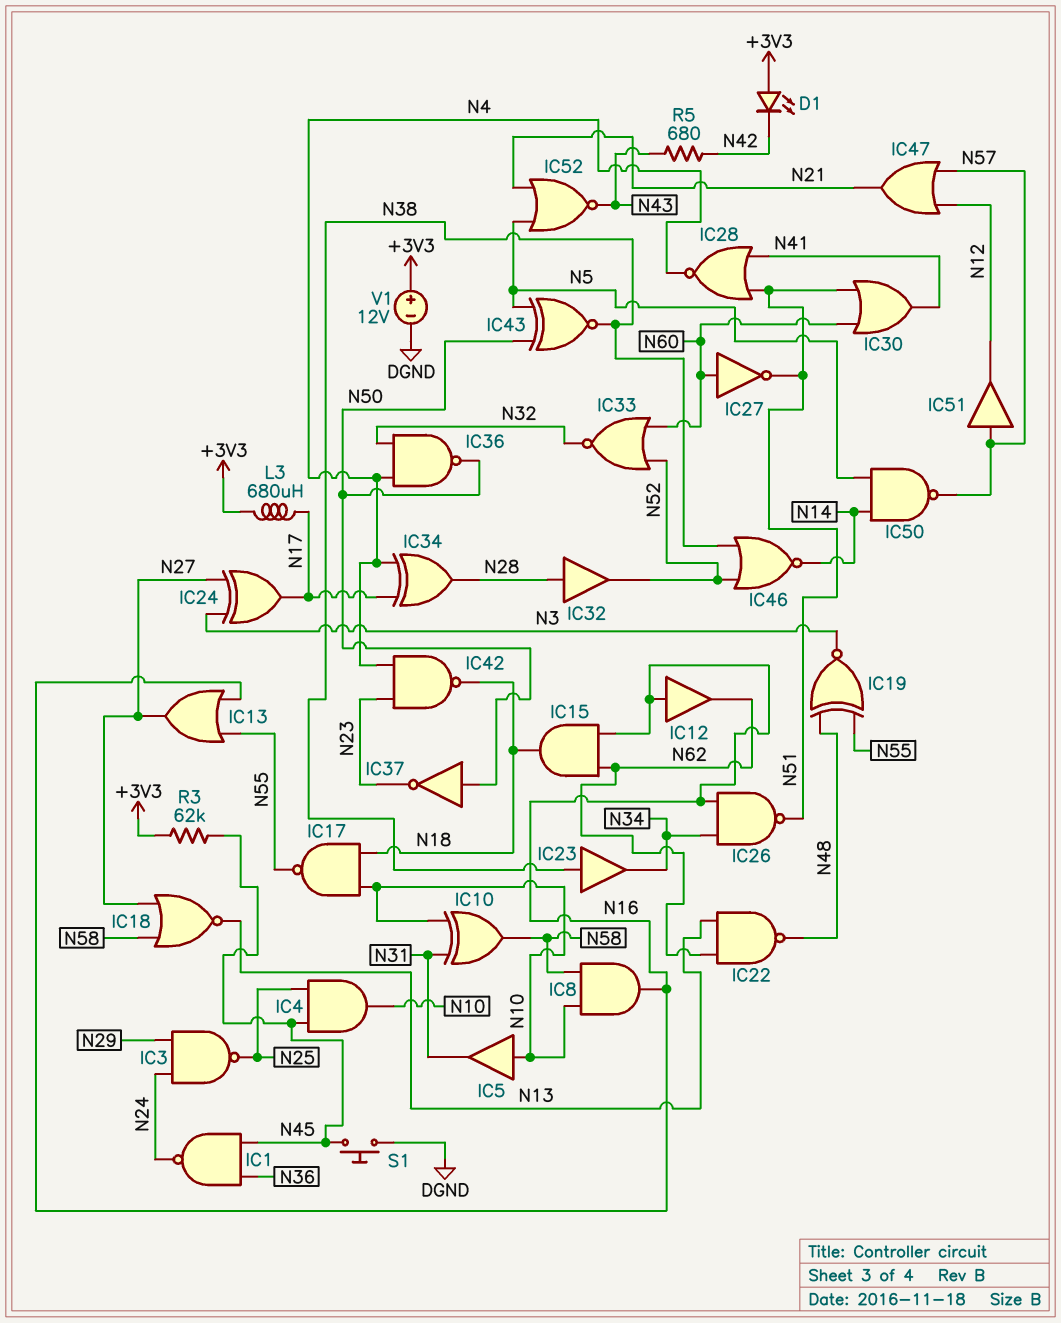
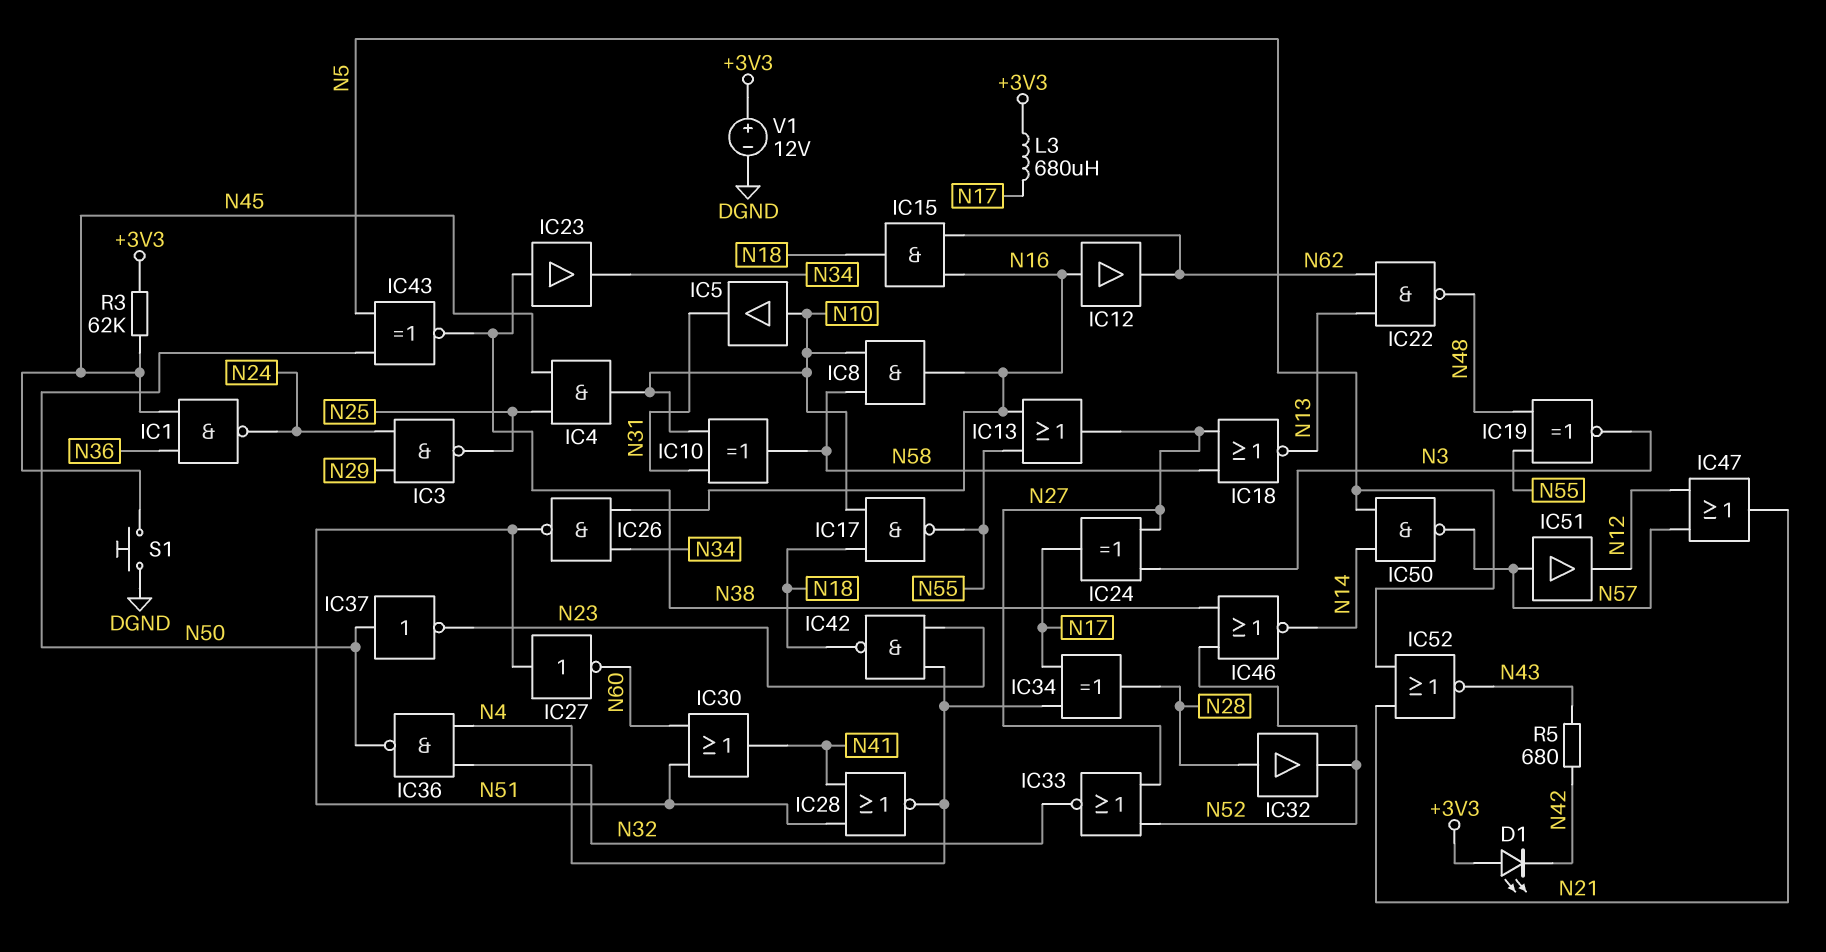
IC27: NOT (in N60, out N51) -> NOT (in N51, out N60)
IC33: NOR (in N52, in N60, out N32) -> NOR (in N27, in N52, out N32)

